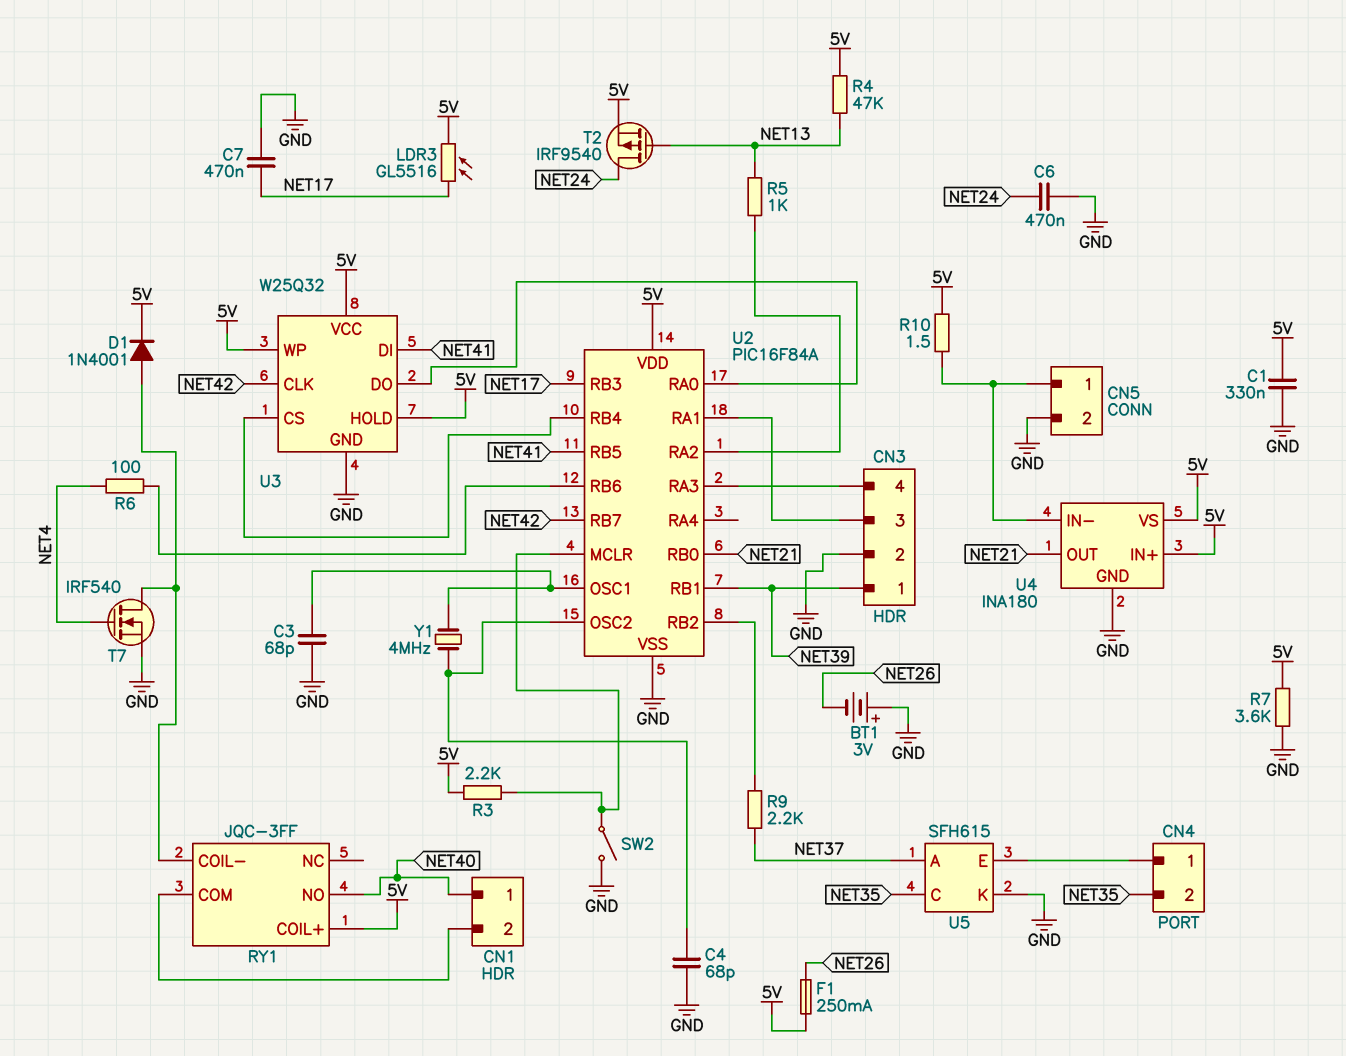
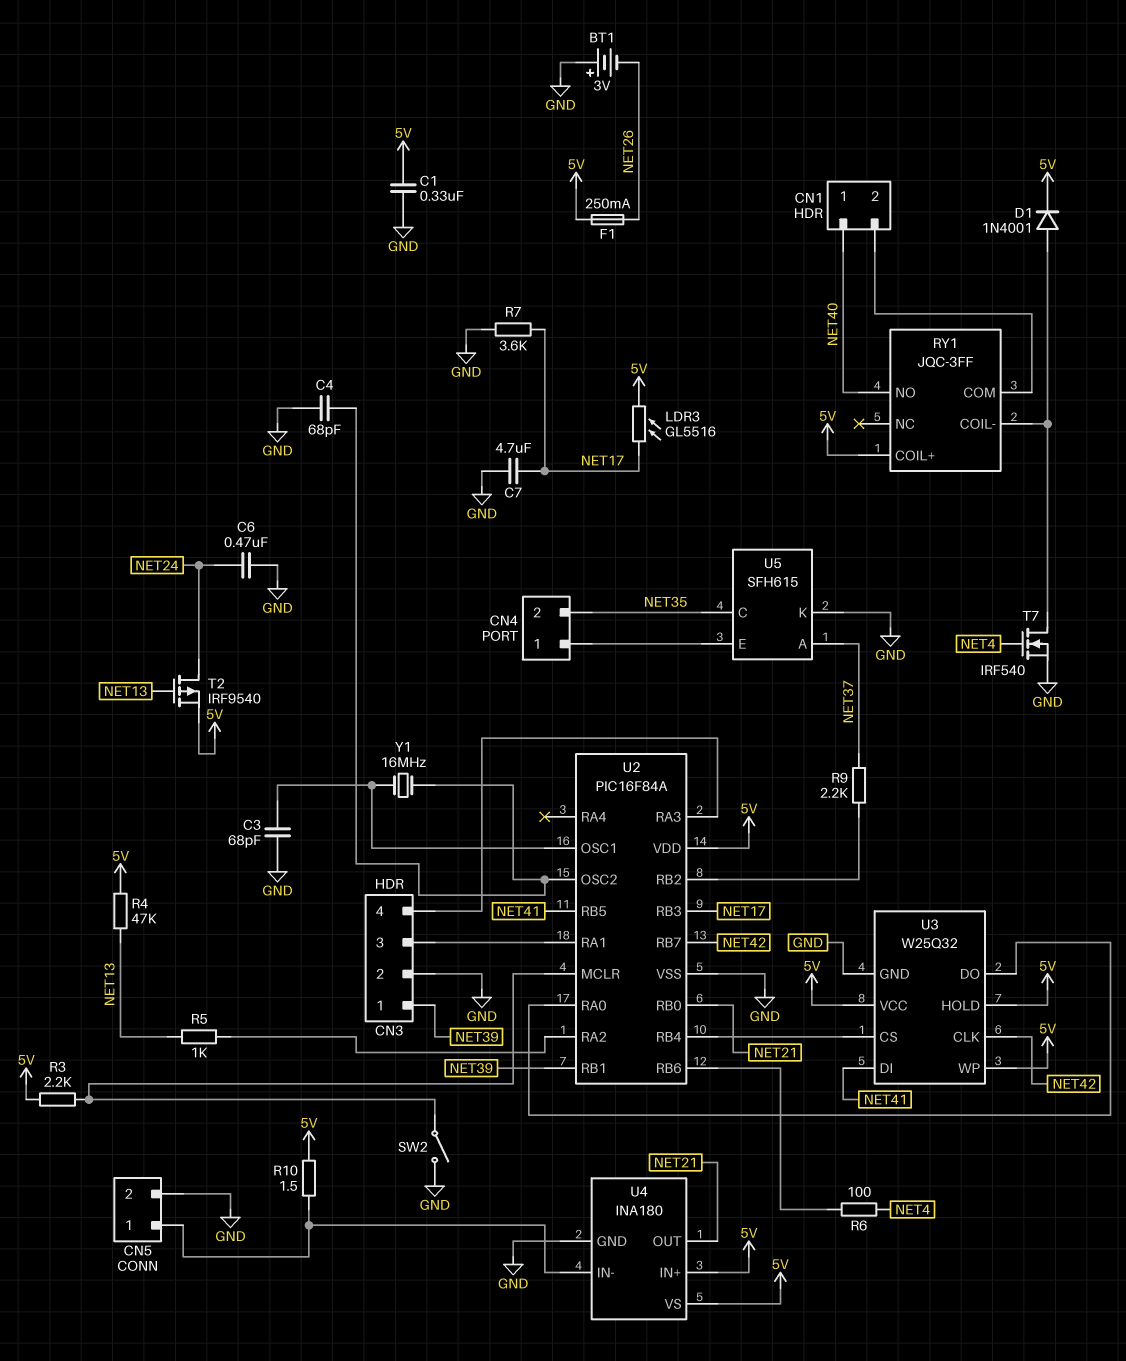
C7: 470nF (GND, NET17) -> 4.7uF (GND, NET17)
R7: 3.6k (5V, GND) -> 3.6k (GND, NET17)
Y1: 4MHz (U2/OSC1, U2/OSC2) -> 16MHz (U2/OSC1, U2/OSC2)

